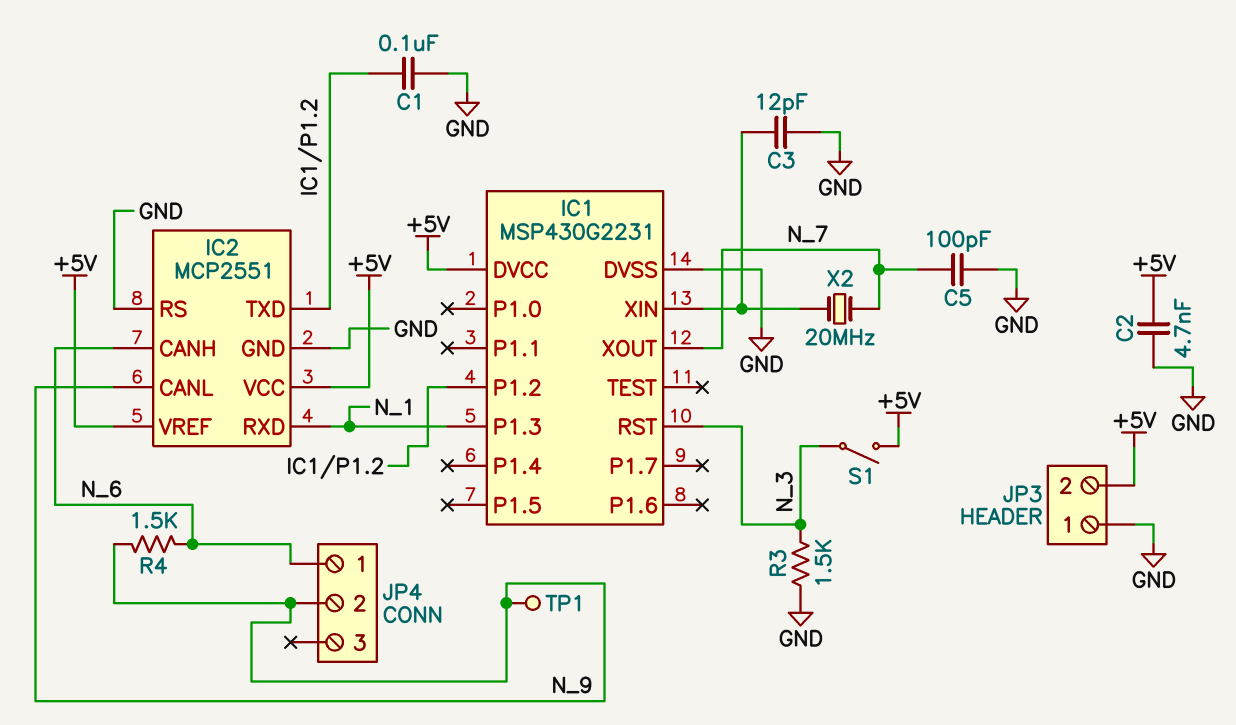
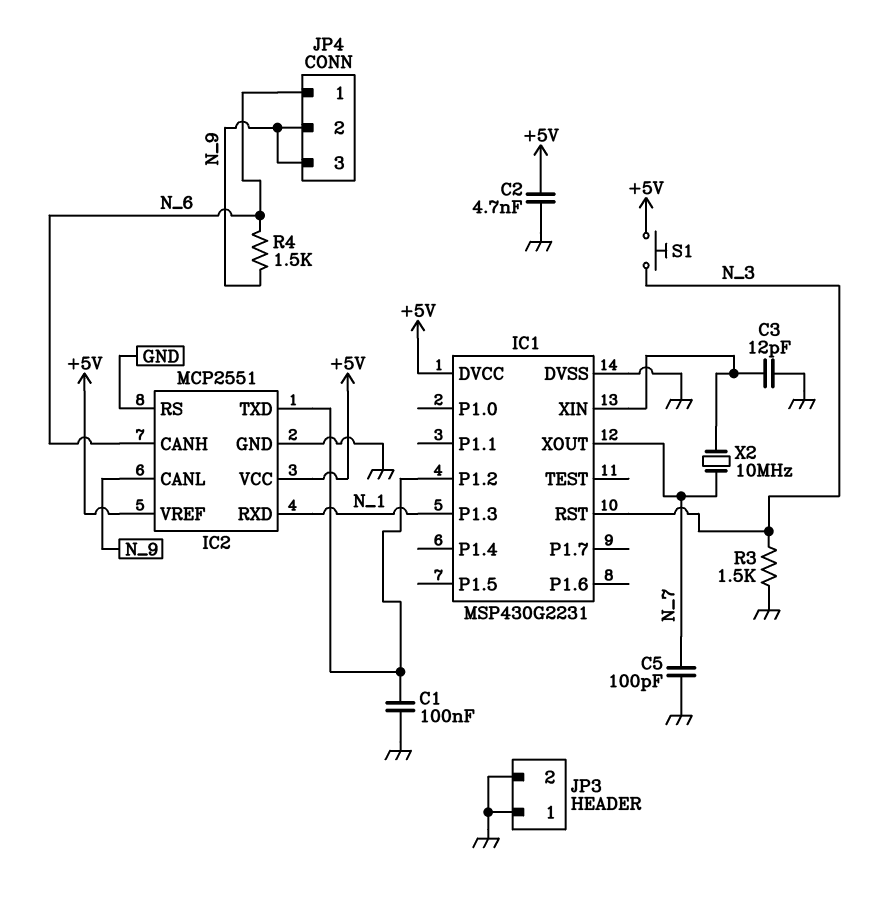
JP3 pin 2: +5V -> GND
JP4 pin 3: none -> N_9
S1: switch (+5V, N_3) -> button (+5V, N_3)
TP1: test point (N_9) -> none
X2: 20MHz (IC1/XIN, N_7) -> 10MHz (IC1/XIN, N_7)

